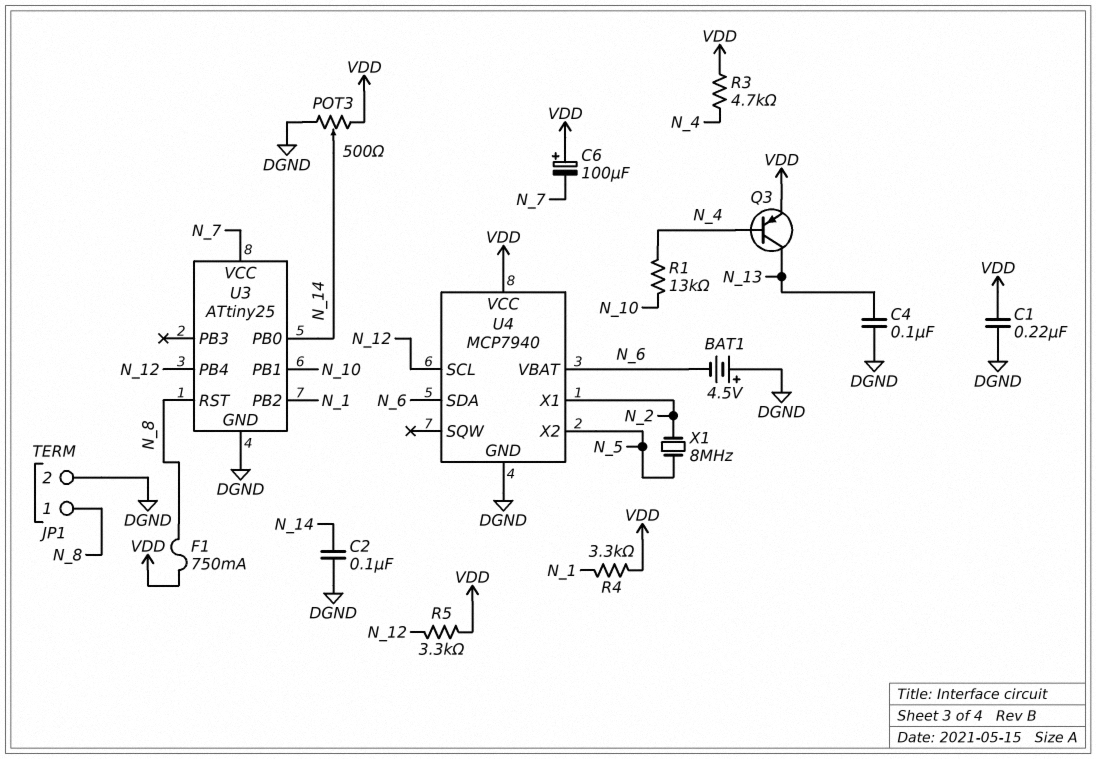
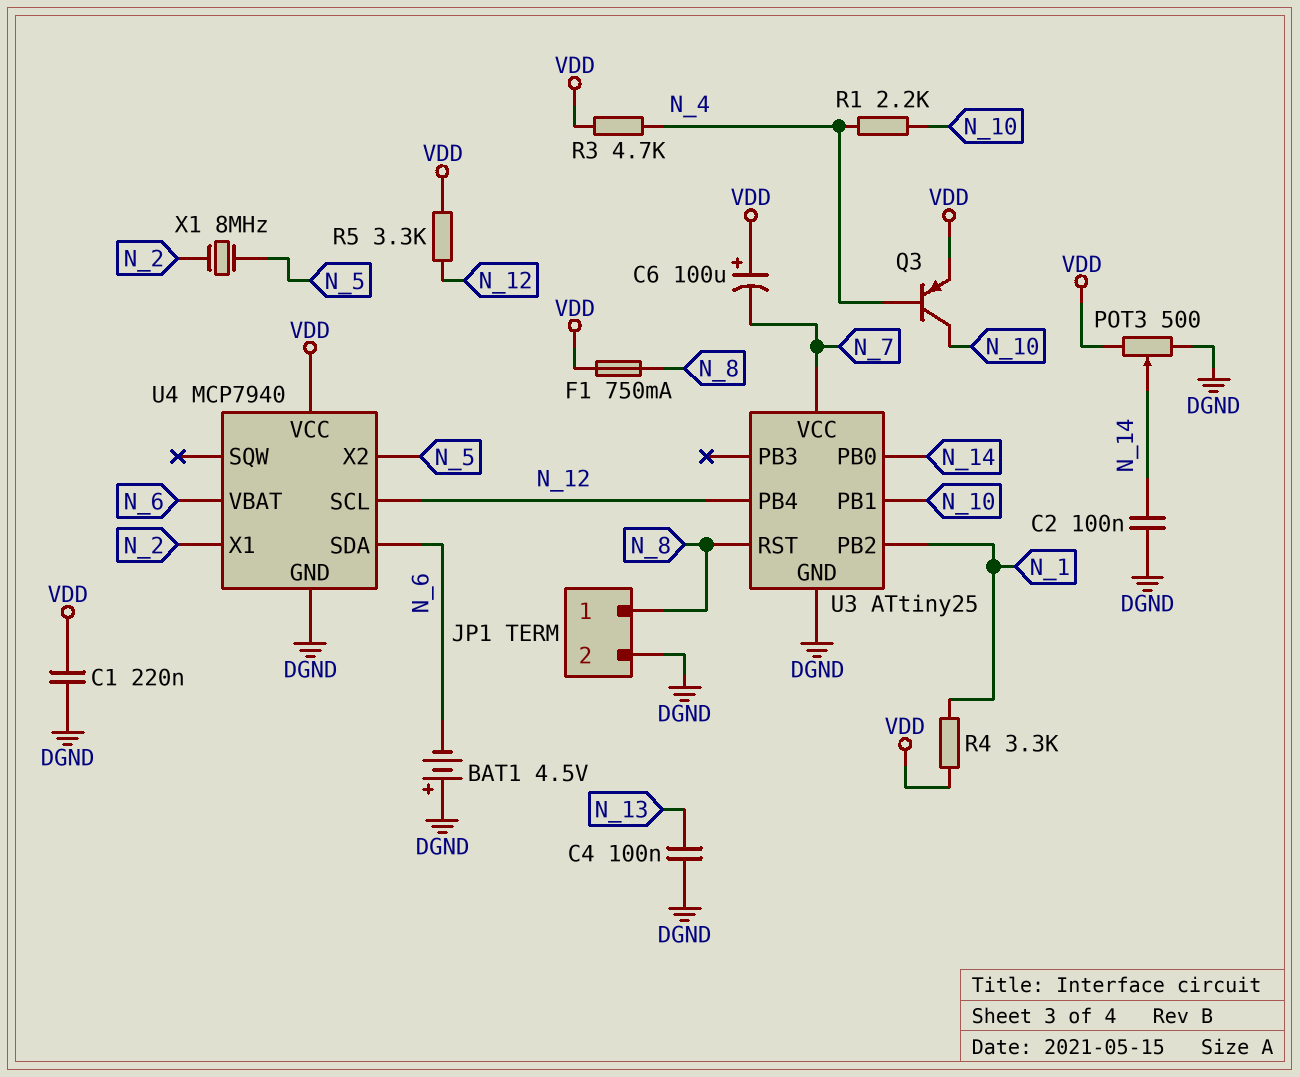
Q3: PNP (B N_4, C N_13, E VDD) -> PNP (B N_4, C N_10, E VDD)
R1: 13k (N_4, N_10) -> 2.2k (N_4, N_10)

